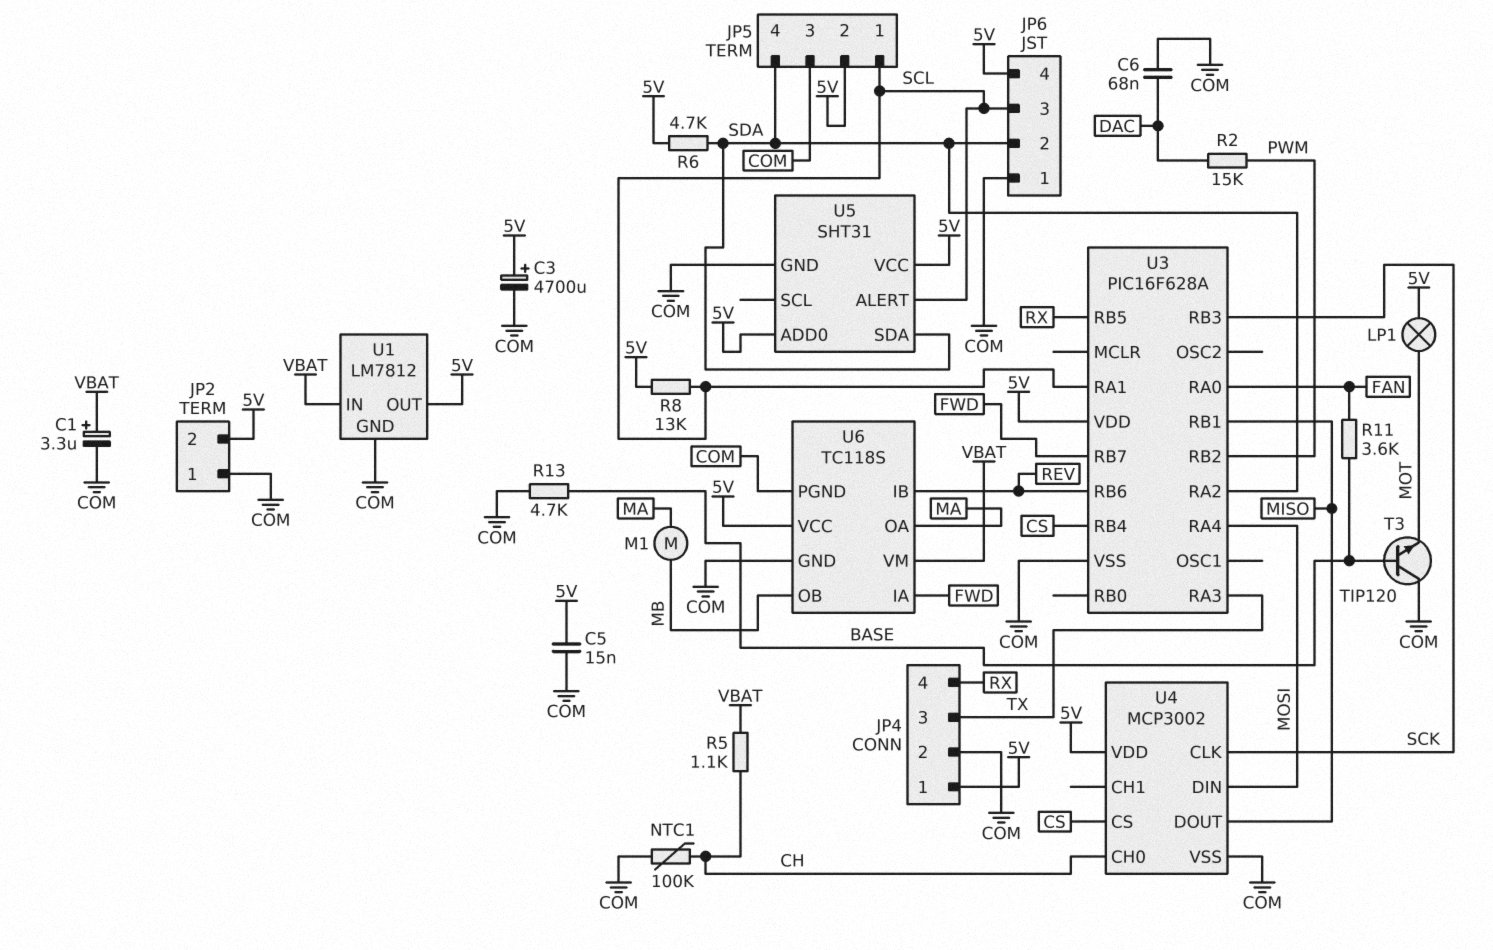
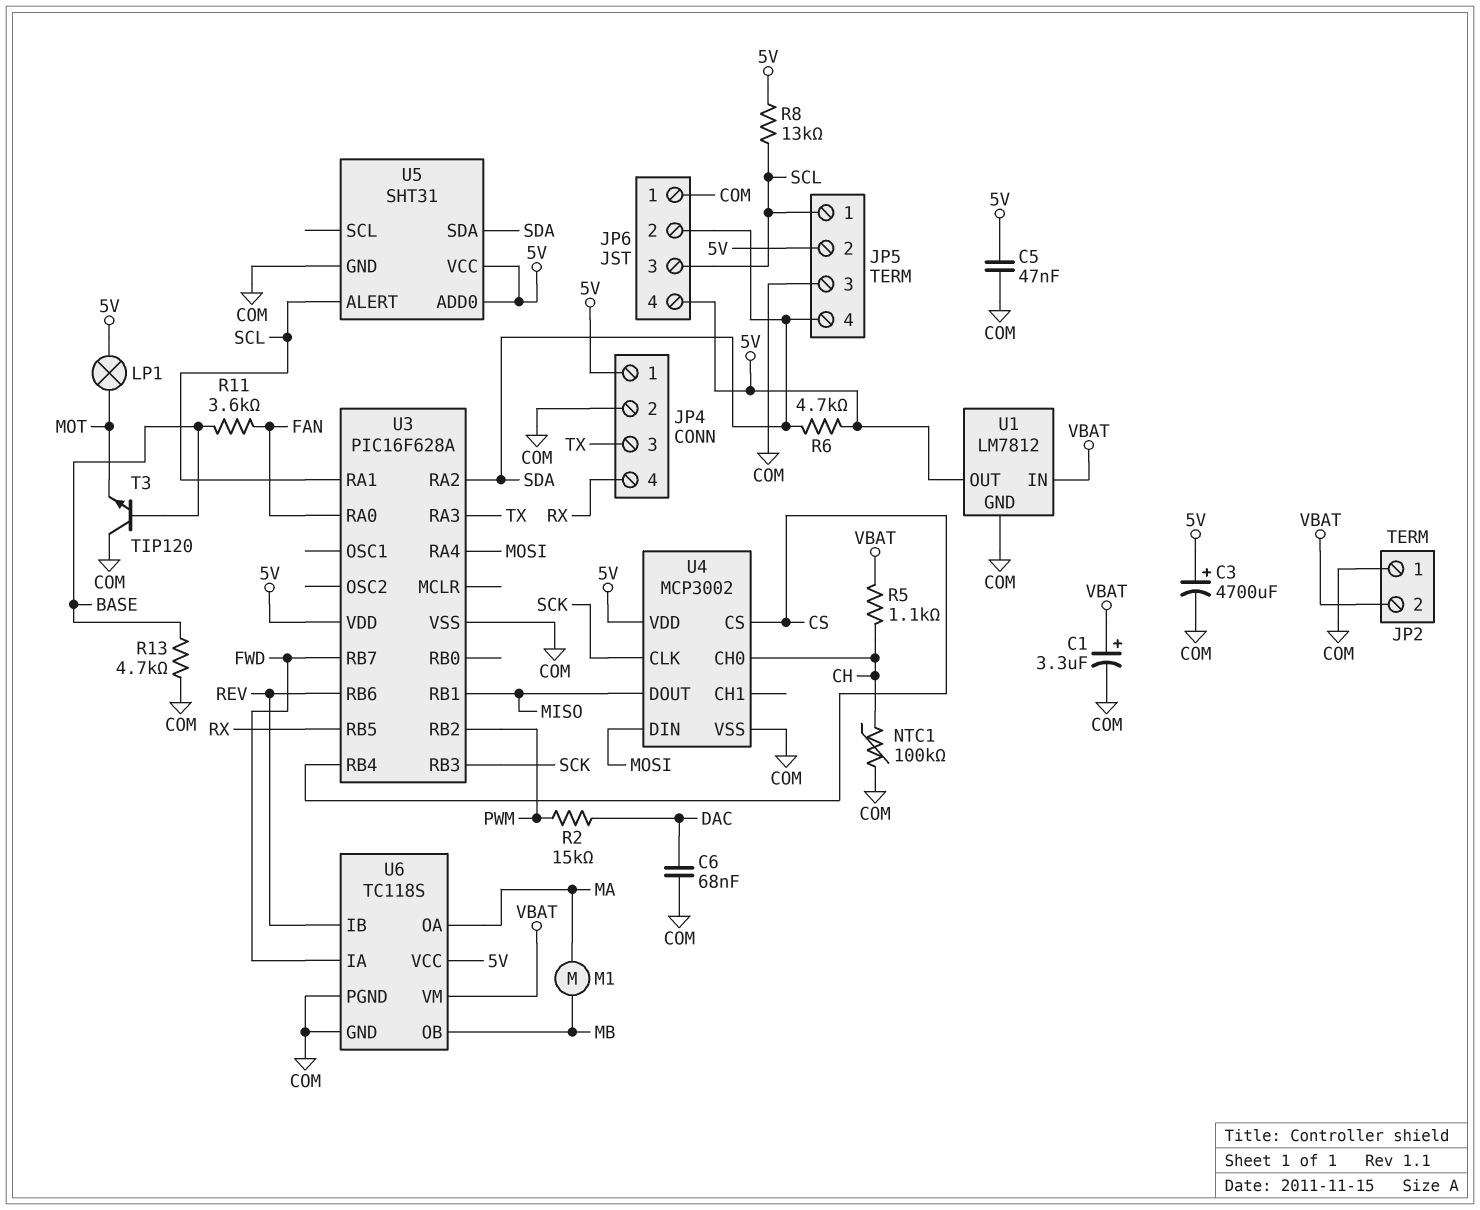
C5: 15nF (5V, COM) -> 47nF (5V, COM)
JP2 pin 2: 5V -> VBAT

